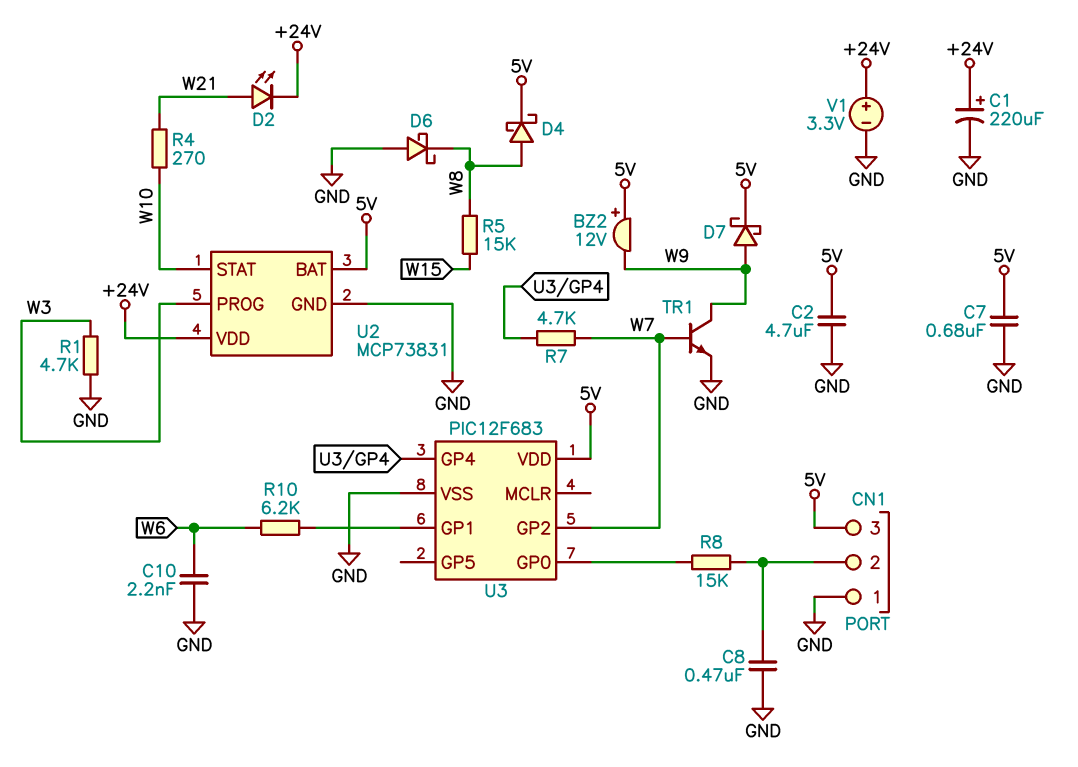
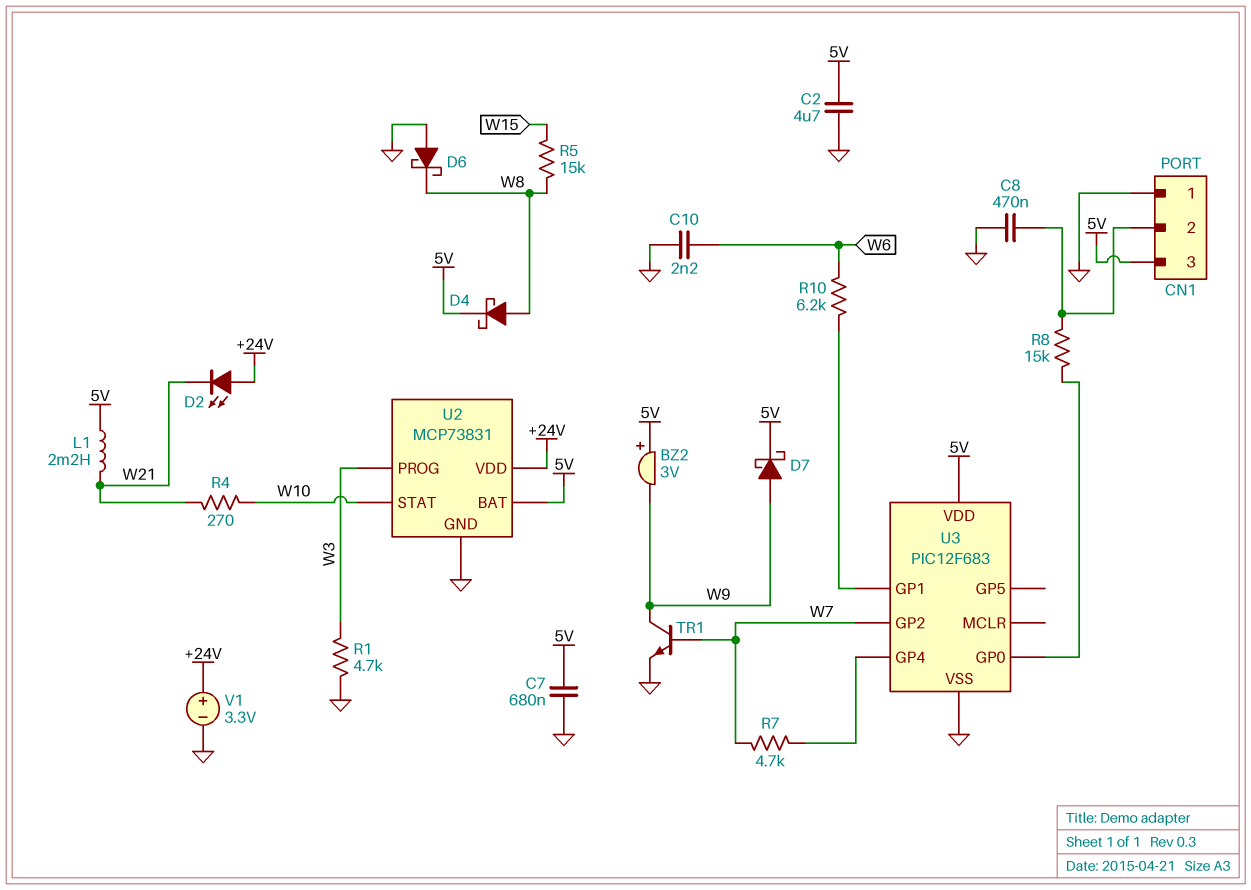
BZ2: buzzer 12V (plus 5V, minus W9) -> buzzer 3V (plus 5V, minus W9)
C1: 220uF (plus +24V, minus GND) -> none
D2: LED (A W21, K +24V) -> LED (A +24V, K W21)
L1: none -> 2.2mH (5V, W21)

